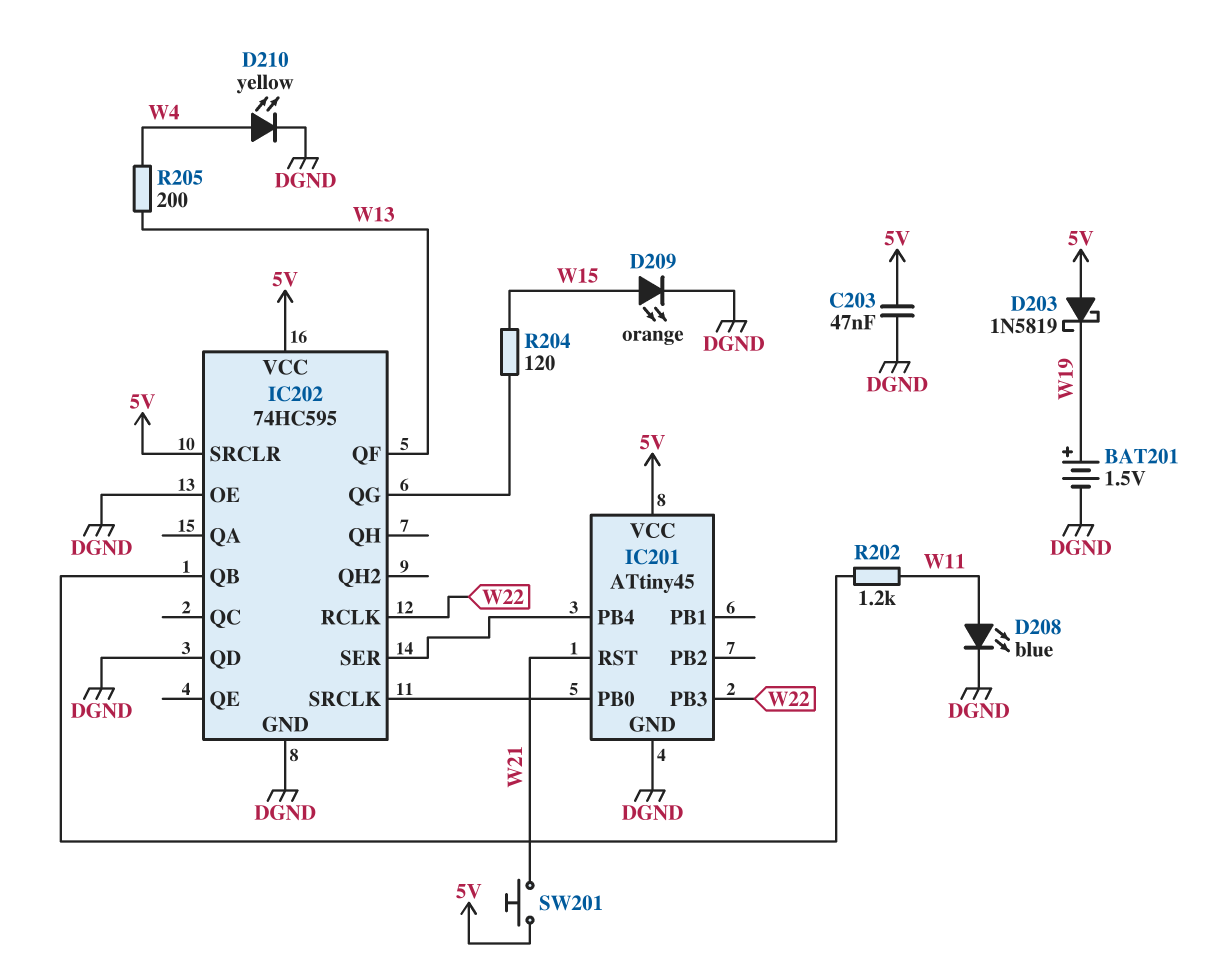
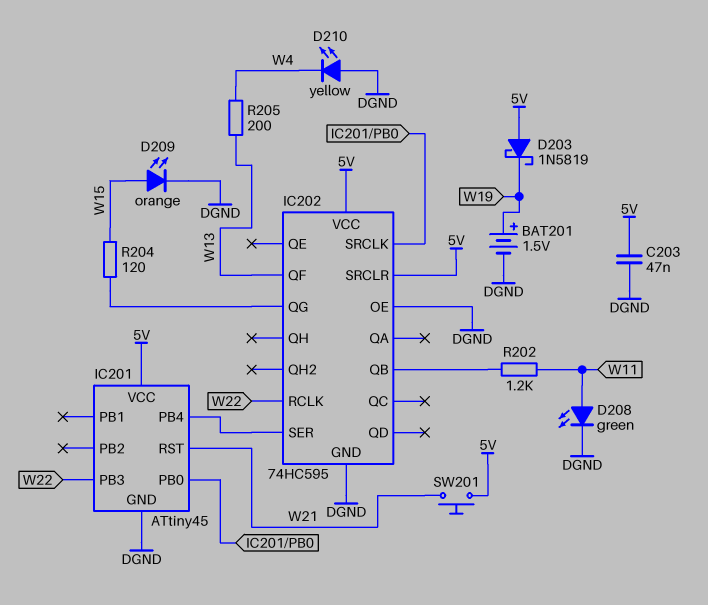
D208: LED blue (A W11, K DGND) -> LED green (A W11, K DGND)
D210: LED yellow (A W4, K DGND) -> LED yellow (A DGND, K W4)
IC202 pin QD: DGND -> none

